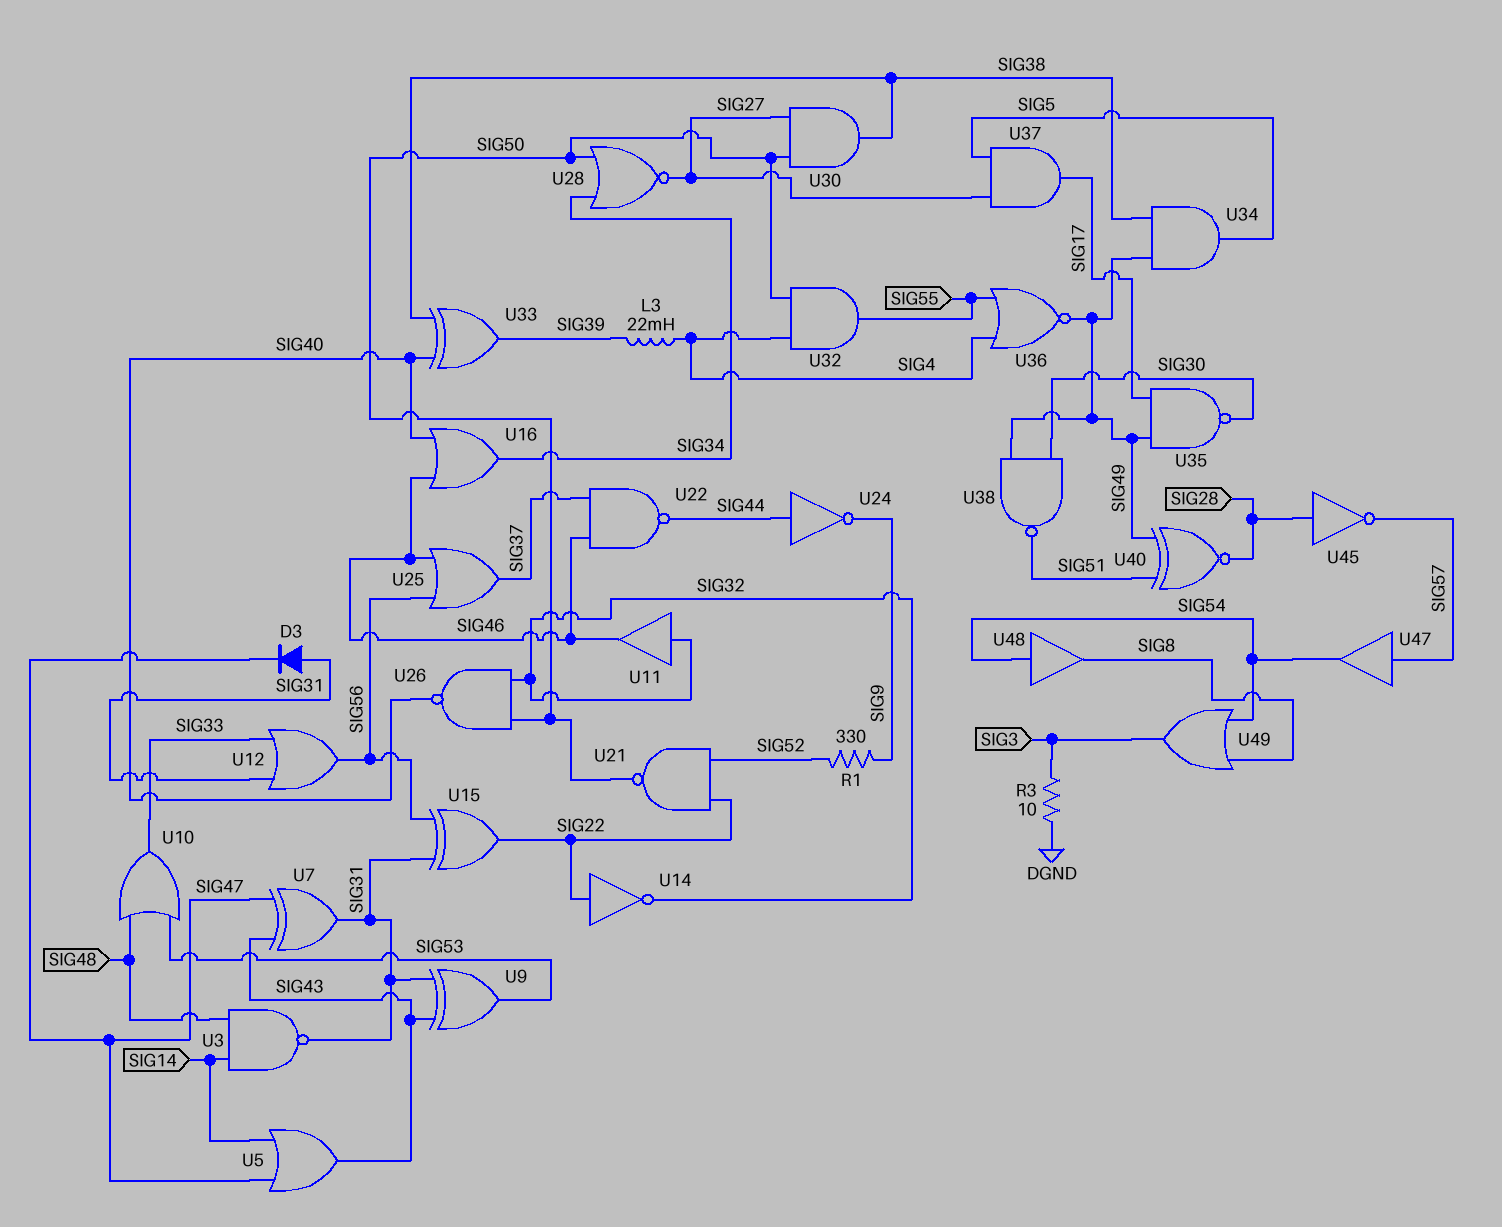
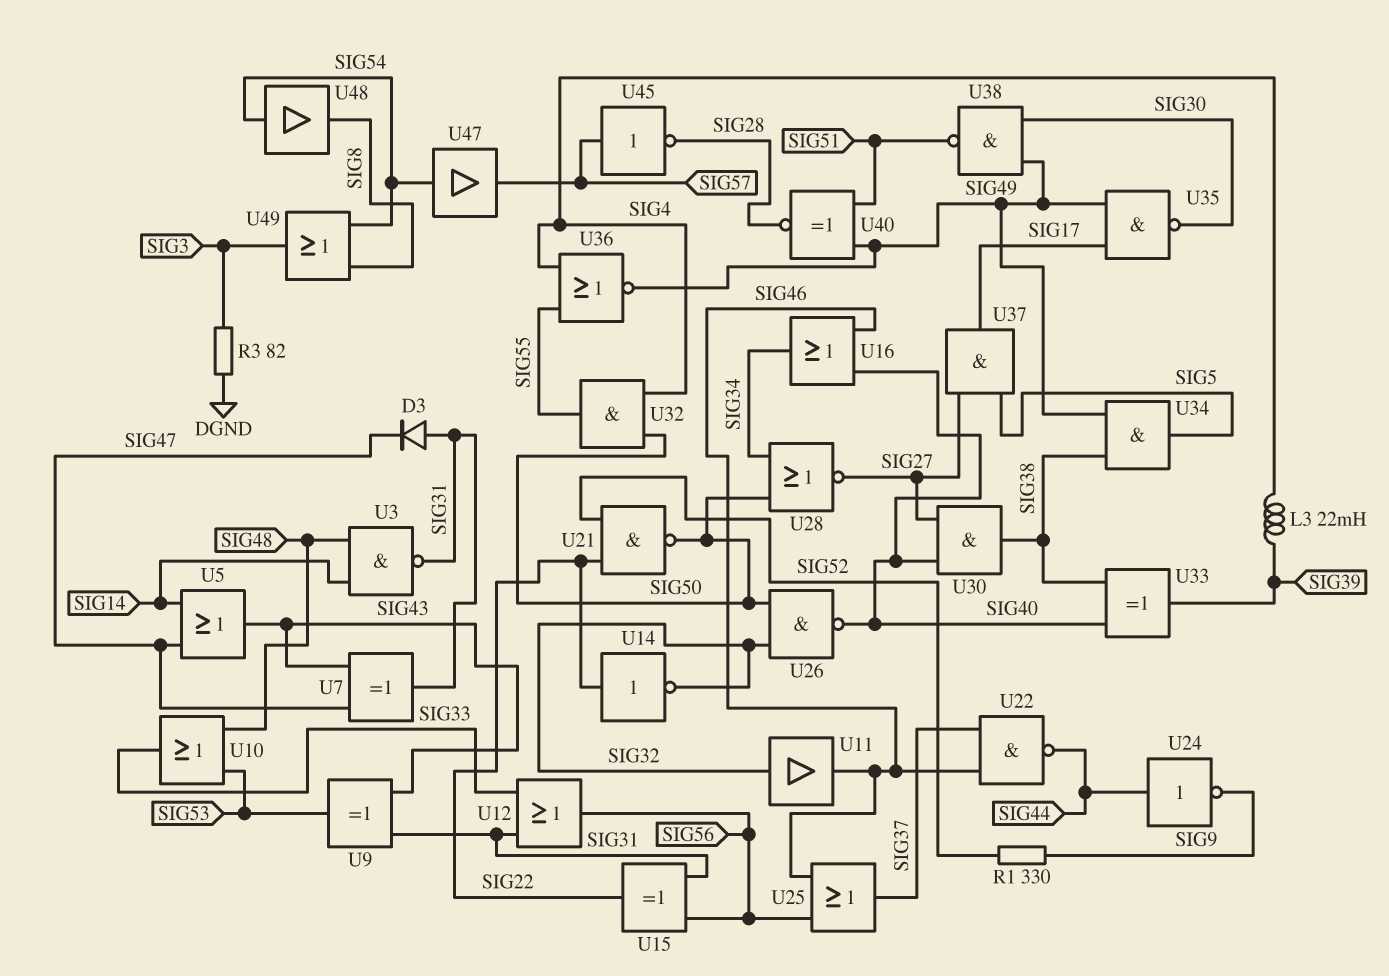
R3: 10 (DGND, SIG3) -> 82 (DGND, SIG3)
U30: AND (in SIG27, in SIG50, out SIG38) -> AND (in SIG27, in SIG40, out SIG38)
U45: NOT (in SIG28, out SIG57) -> NOT (in SIG57, out SIG28)
U47: buffer (in SIG57, out SIG54) -> buffer (in SIG54, out SIG57)

